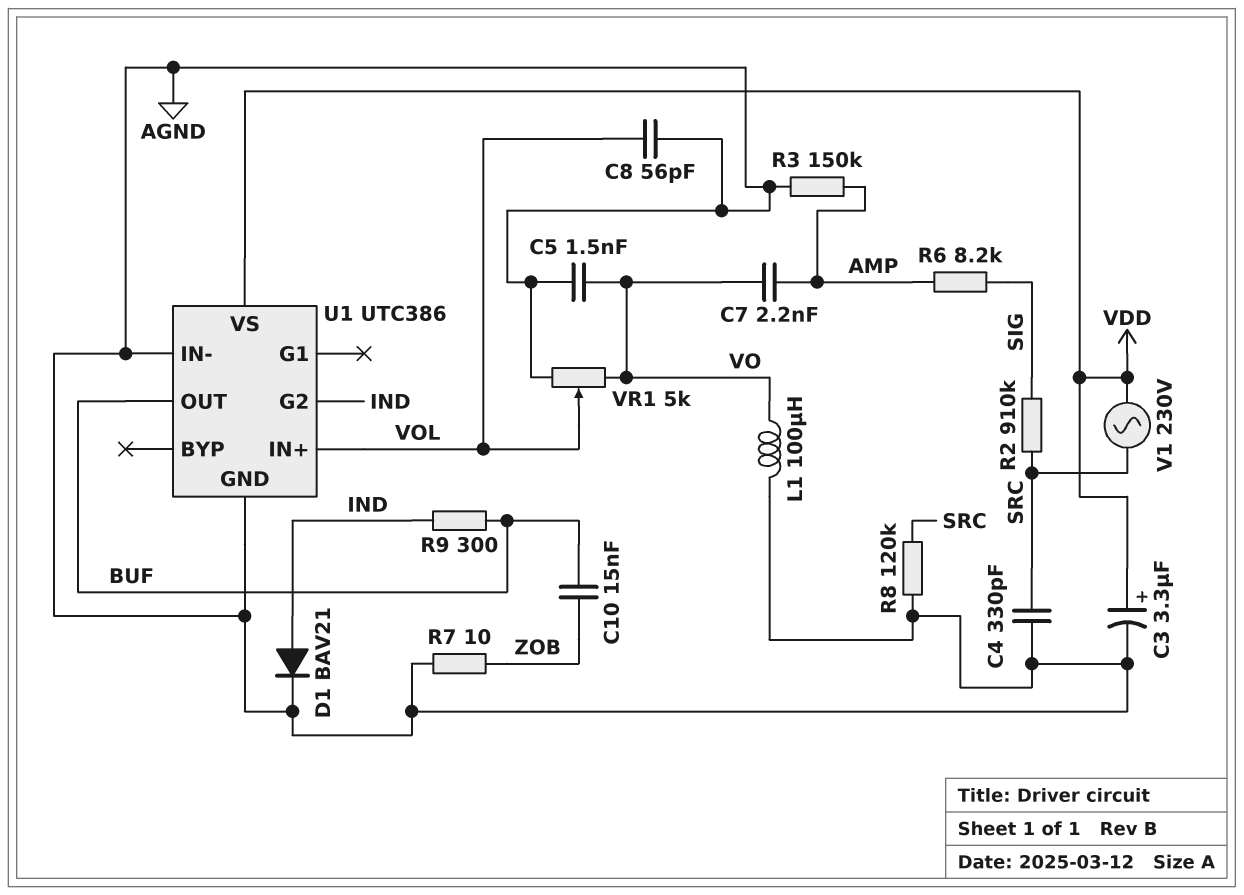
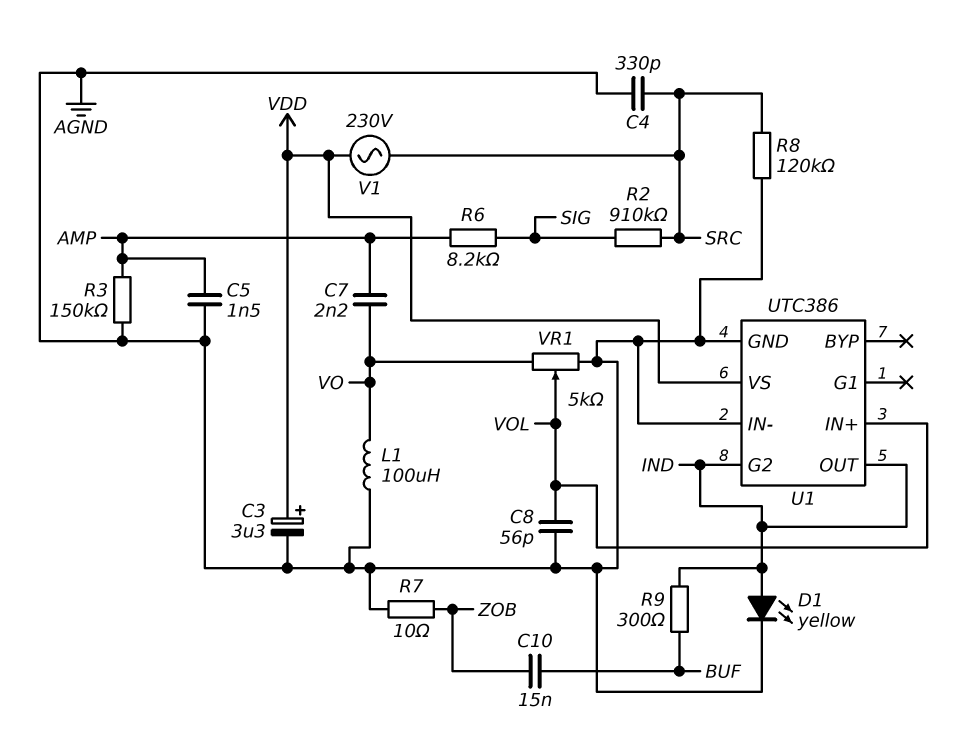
C5: 1.5nF (AGND, VO) -> 1.5nF (AGND, AMP)
D1: diode BAV21 (A IND, K AGND) -> LED yellow (A IND, K AGND)
U1 pin OUT: BUF -> IND

